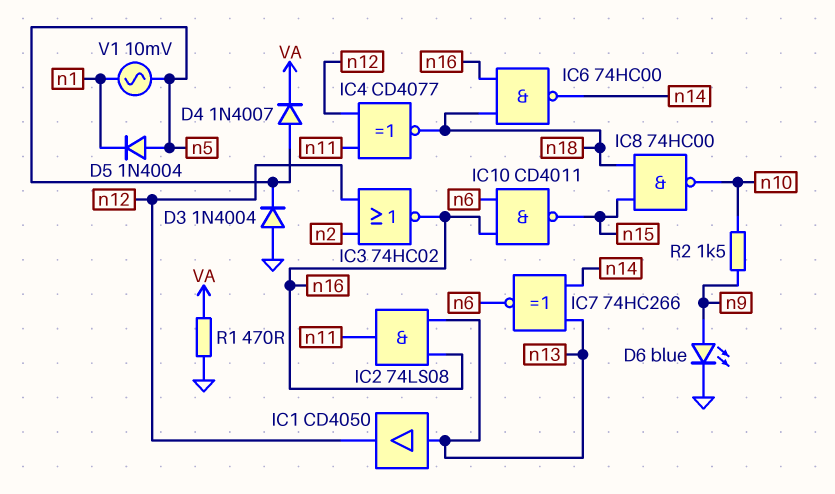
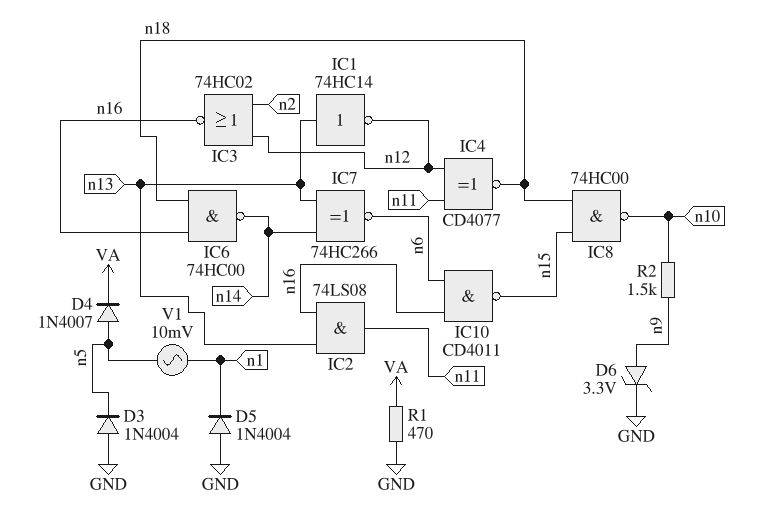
D5: diode 1N4004 (A n5, K n1) -> diode 1N4004 (A GND, K n1)
D6: LED blue (A n9, K GND) -> zener 3.3V (A n9, K GND)
IC1: buffer CD4050 (in n13, out n12) -> NOT 74HC14 (in n13, out n12)

